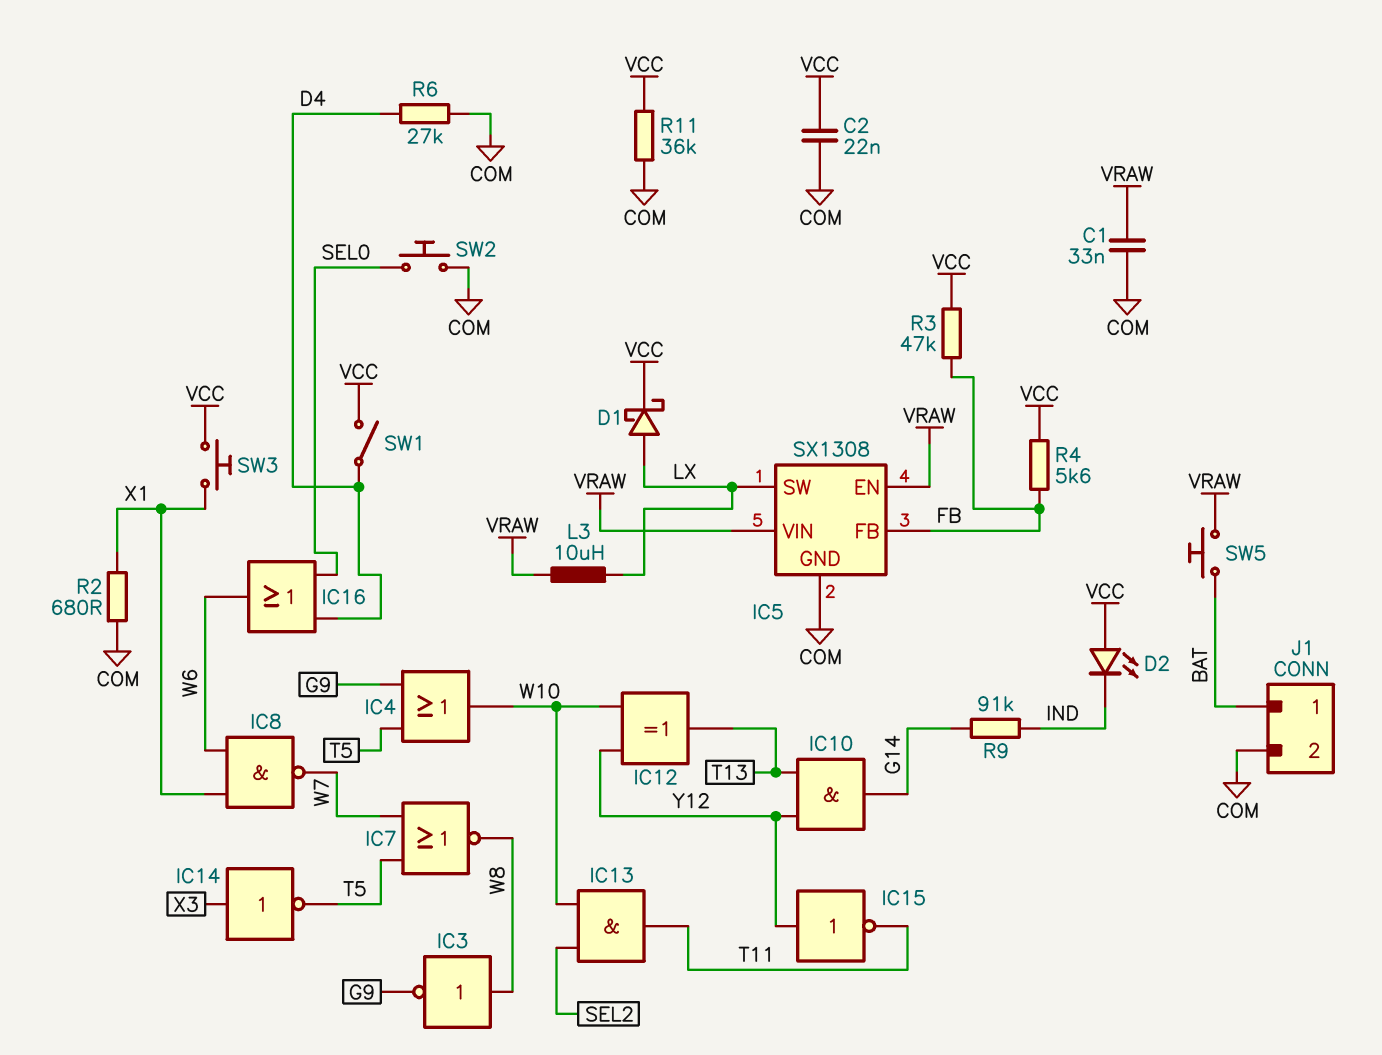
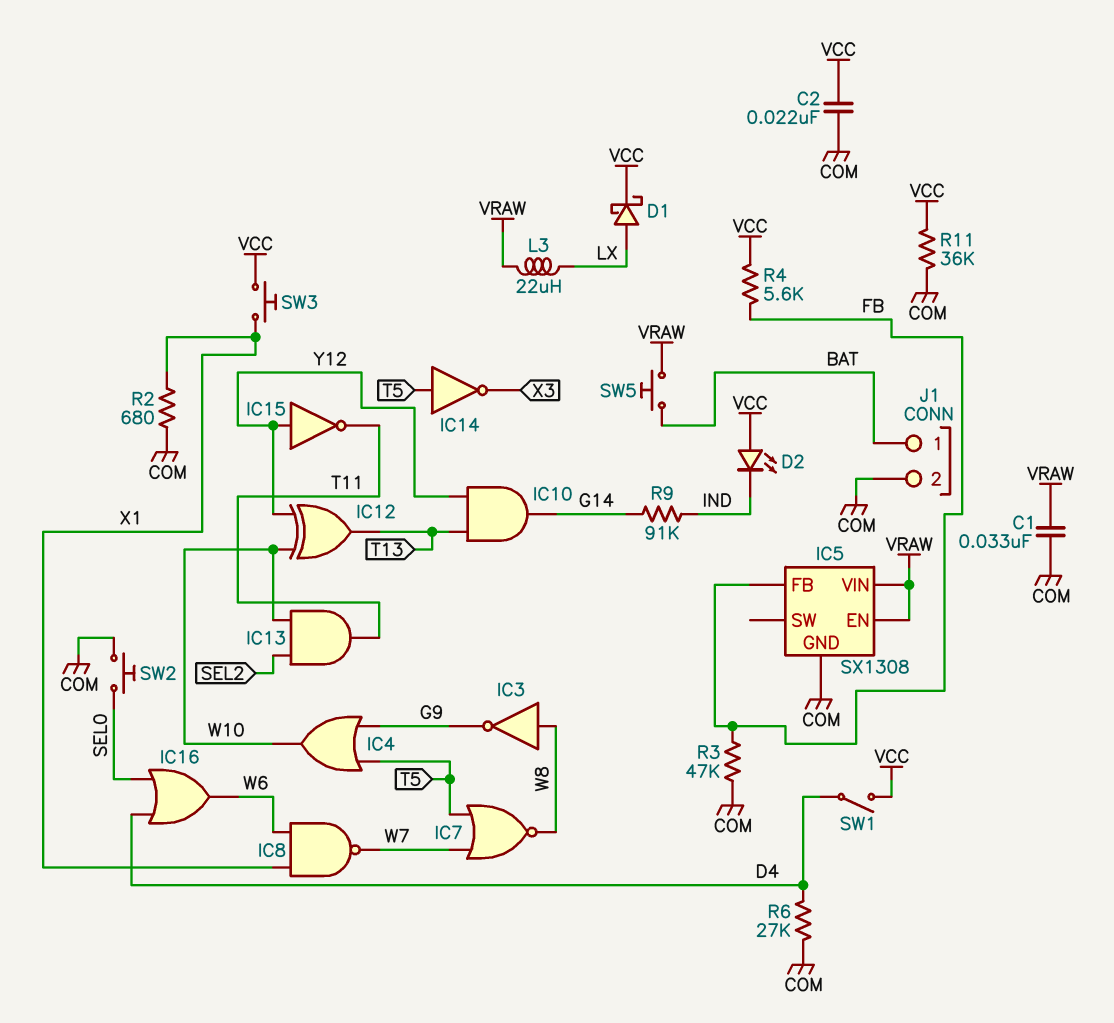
IC5 pin SW: LX -> none
IC14: NOT (in X3, out T5) -> NOT (in T5, out X3)
L3: 10uH (LX, VRAW) -> 22uH (LX, VRAW)
R3: 47k (FB, VCC) -> 47k (COM, FB)

